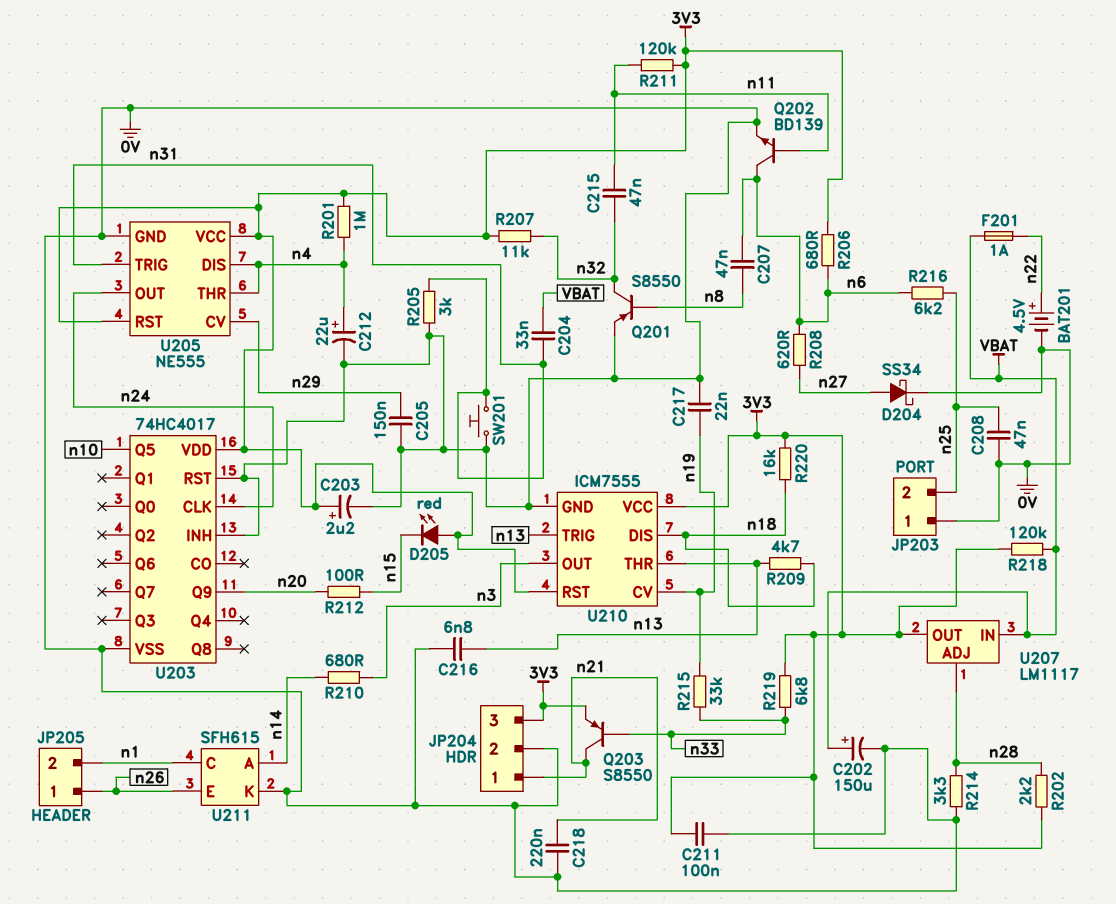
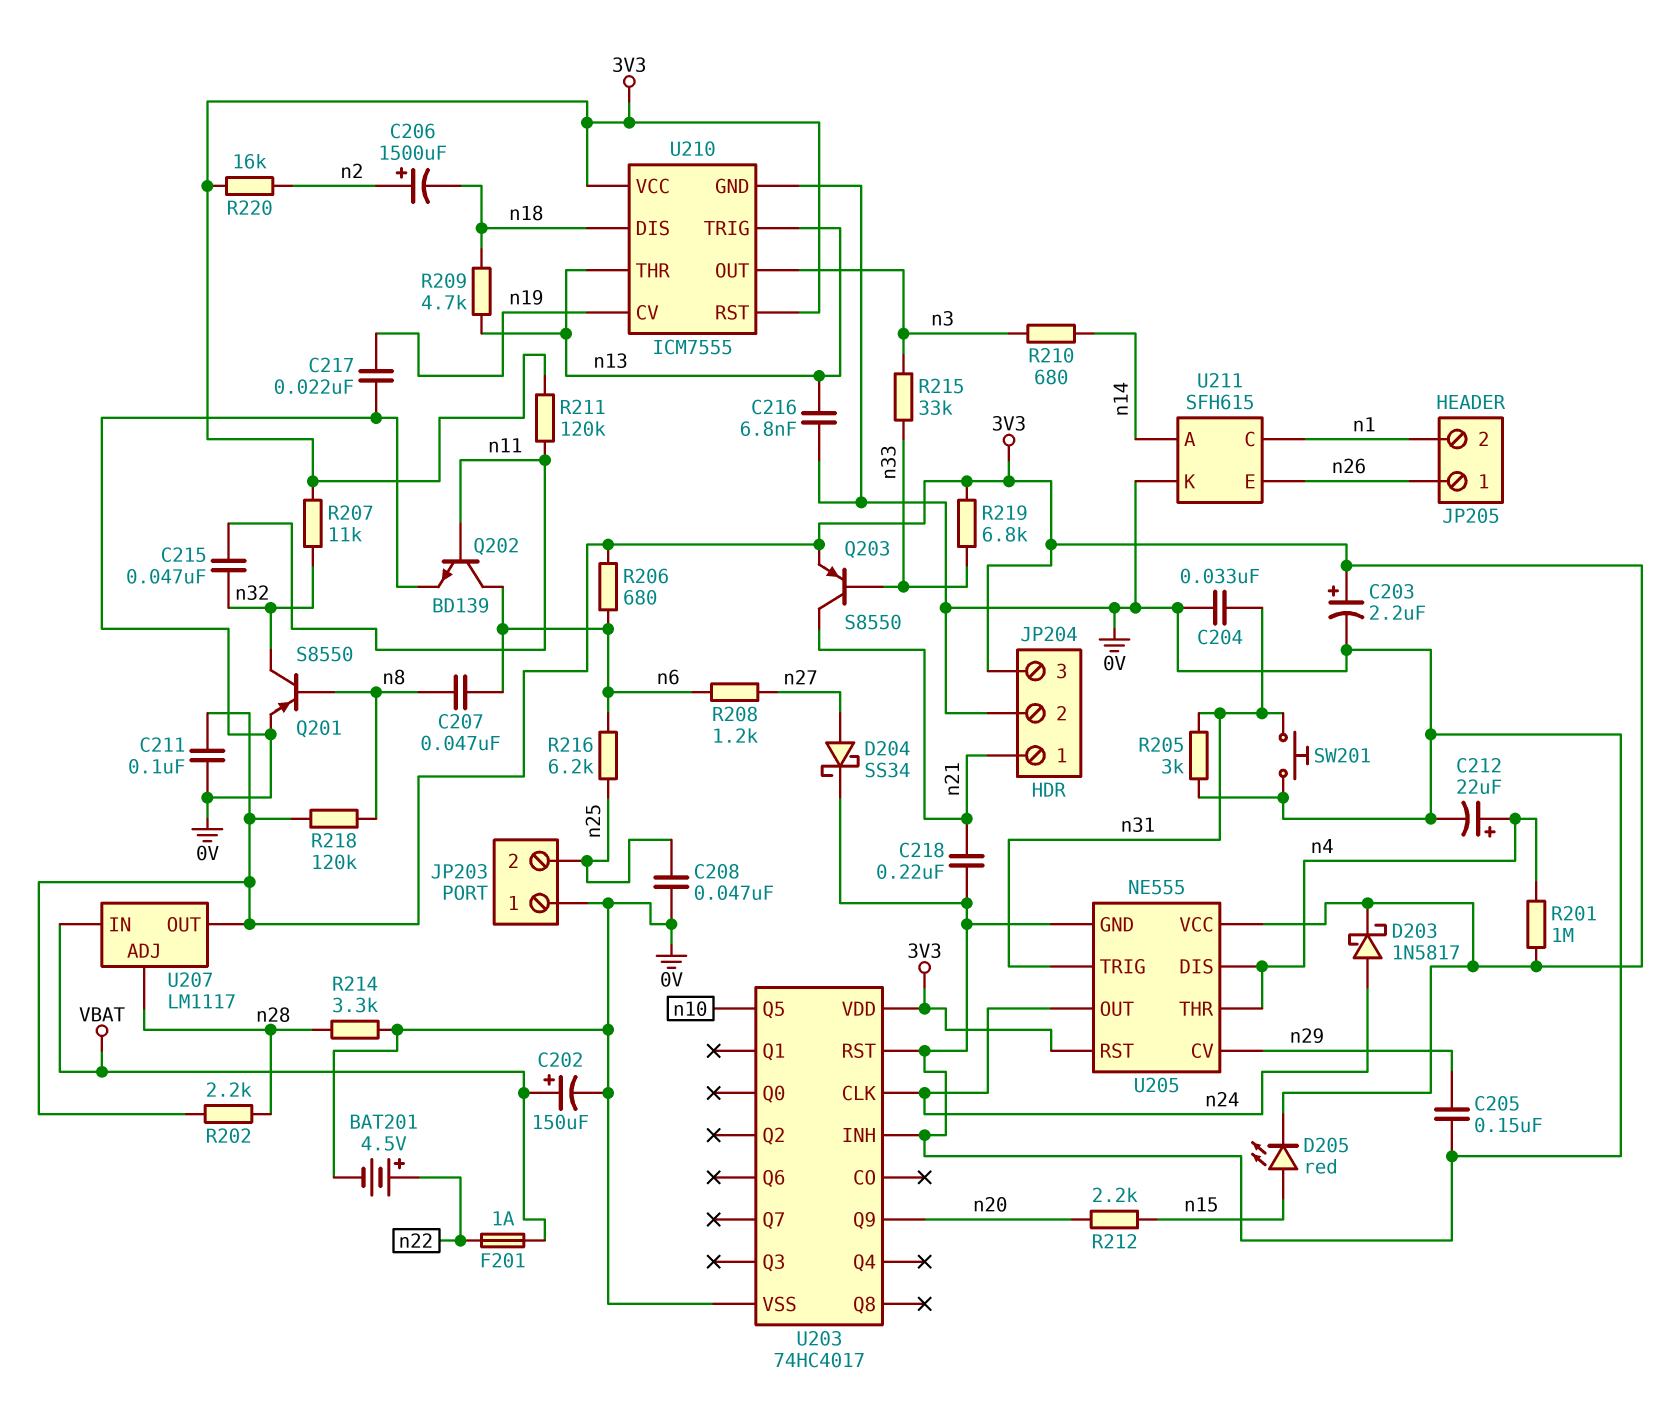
C204: 33nF (VBAT, n31) -> 33nF (0V, n31)
C206: none -> 1500uF (plus n2, minus n18)
D203: none -> schottky 1N5817 (A n24, K 3V3)
D205: LED red (A 3V3, K n15) -> LED red (A n15, K 3V3)
R208: 620 (n6, n27) -> 1.2k (n6, n27)
R212: 100 (n15, n20) -> 2.2k (n15, n20)
R215: 33k (n19, n33) -> 33k (n3, n33)
R218: 120k (3V3, VBAT) -> 120k (3V3, n8)
R220: 16k (3V3, n18) -> 16k (3V3, n2)

